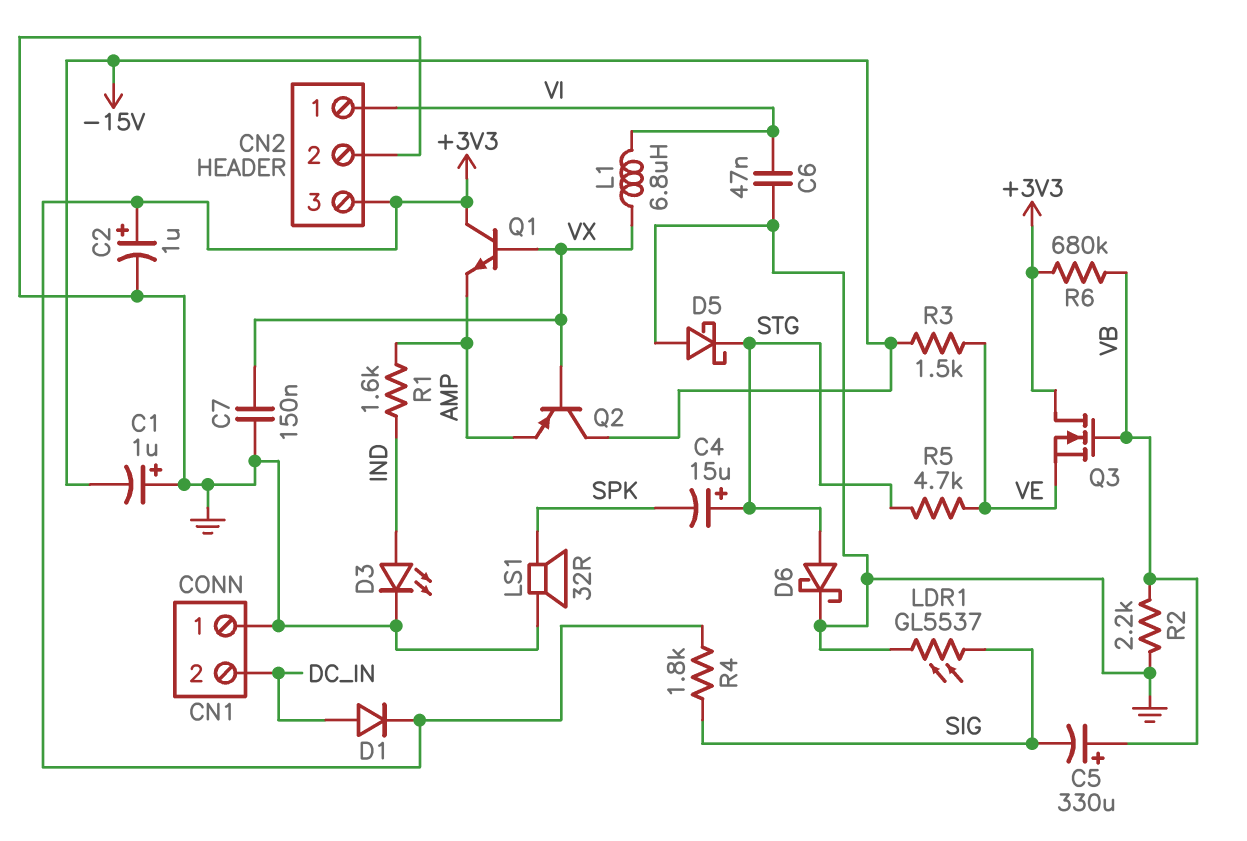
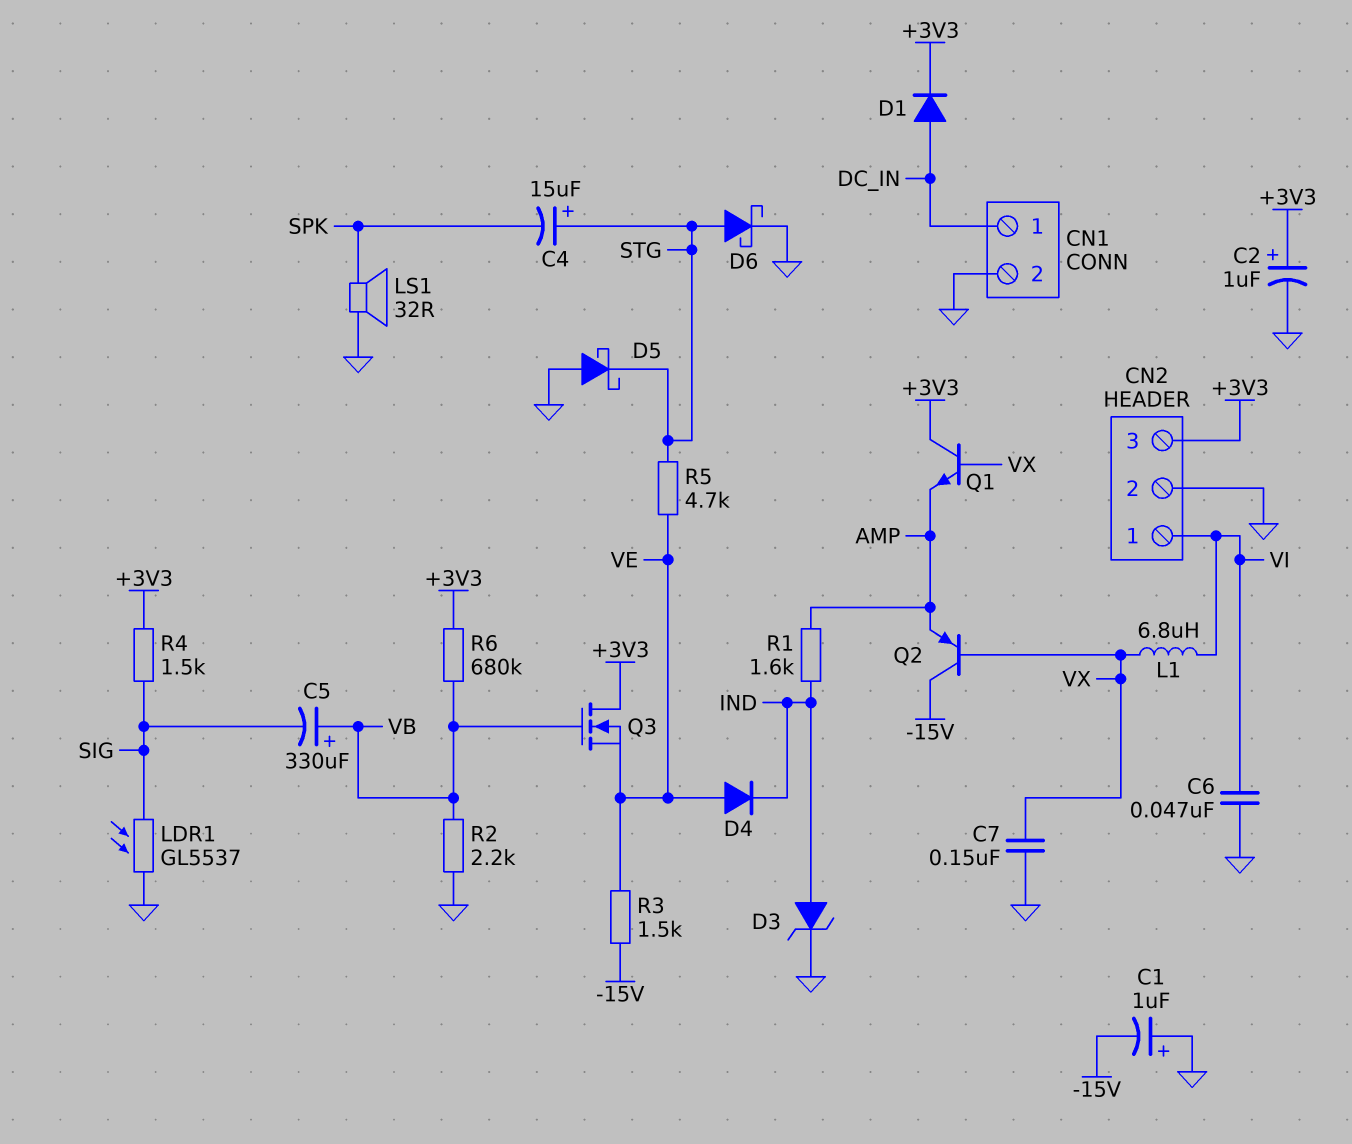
CN1 pin 1: GND -> DC_IN
CN1 pin 2: DC_IN -> GND
D3: LED (A IND, K GND) -> zener (A IND, K GND)
D4: none -> diode (A VE, K IND)
R4: 1.8k (+3V3, SIG) -> 1.5k (+3V3, SIG)

